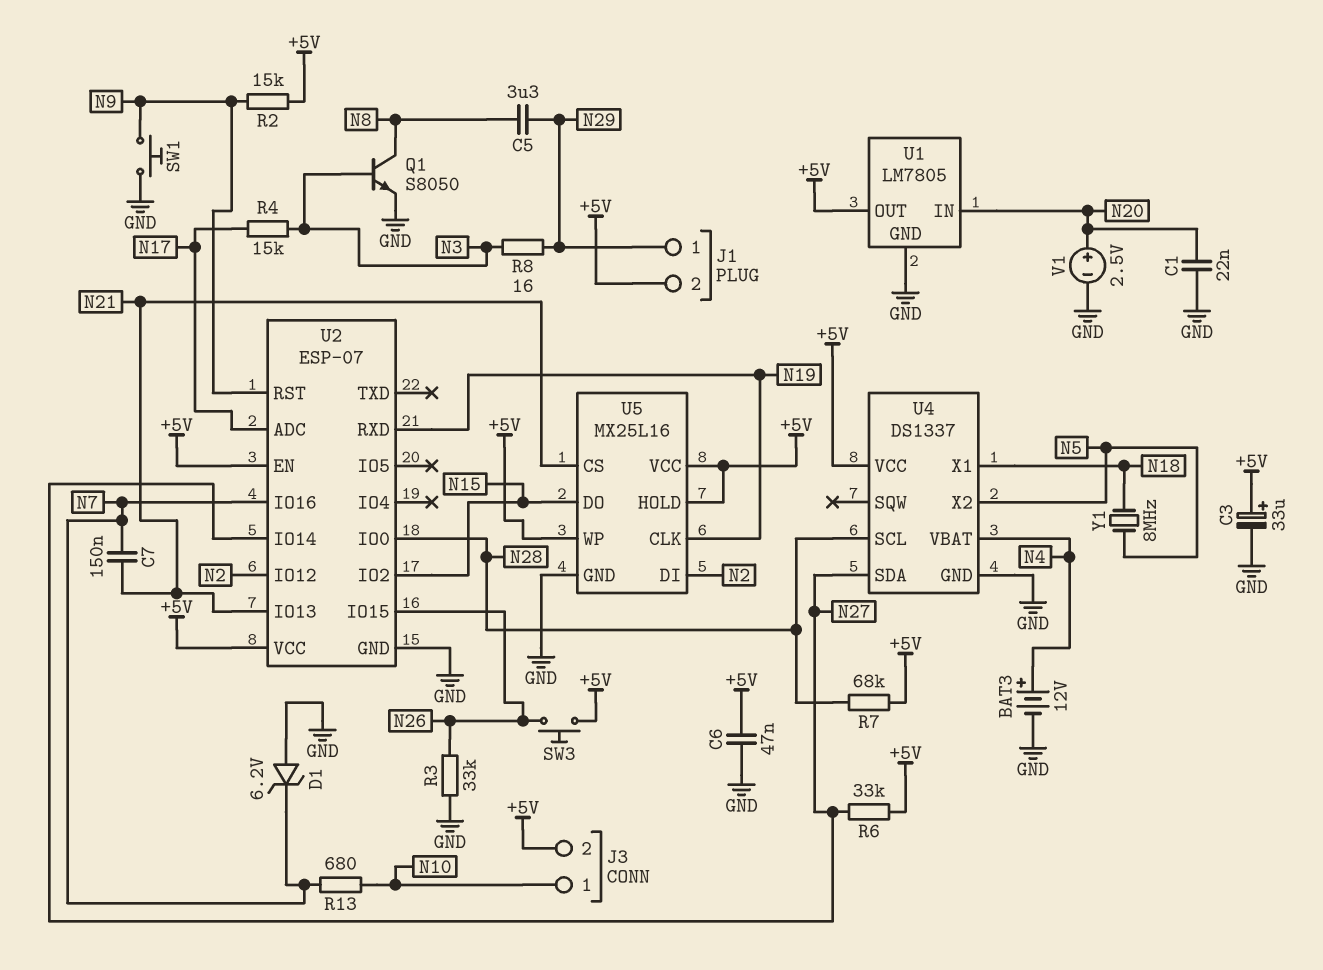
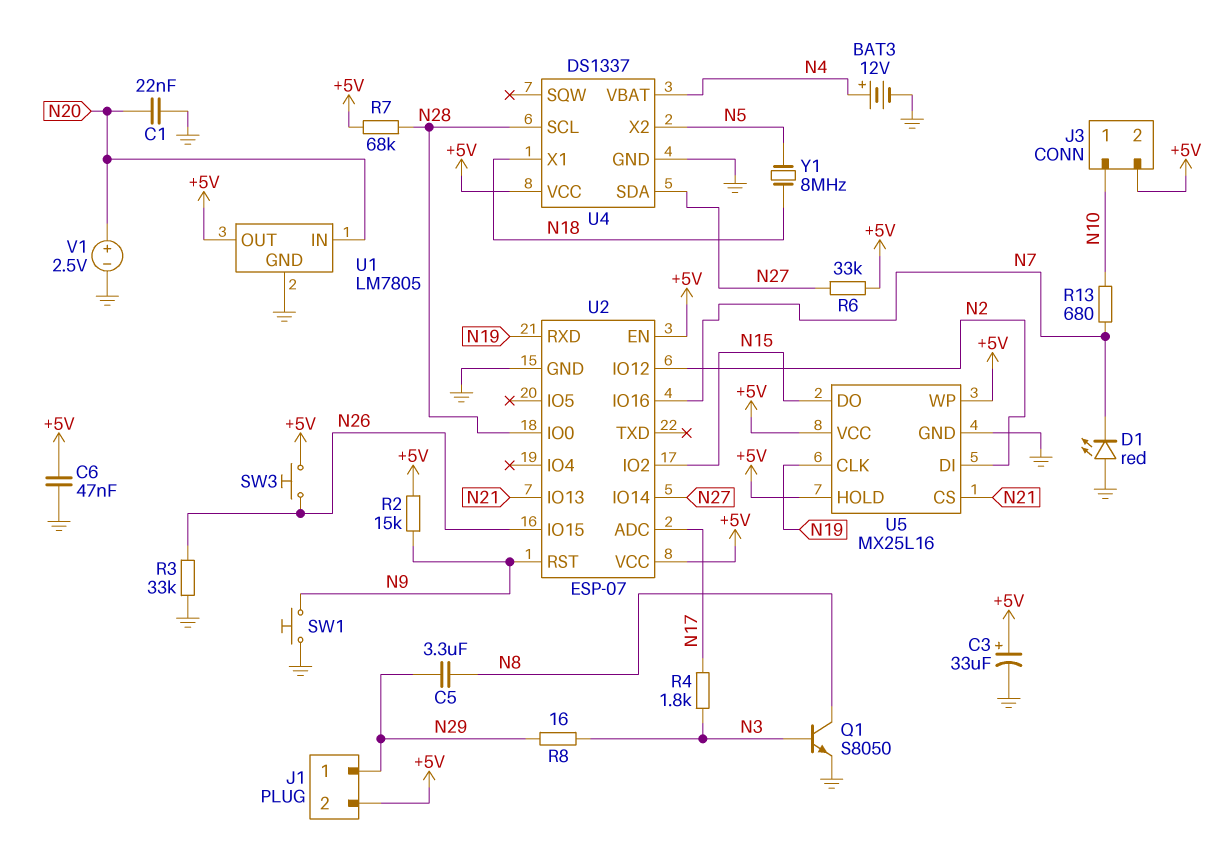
C7: 150nF (N7, N21) -> none
D1: zener 6.2V (A GND, K N7) -> LED red (A GND, K N7)
R4: 15k (N3, N17) -> 1.8k (N3, N17)

